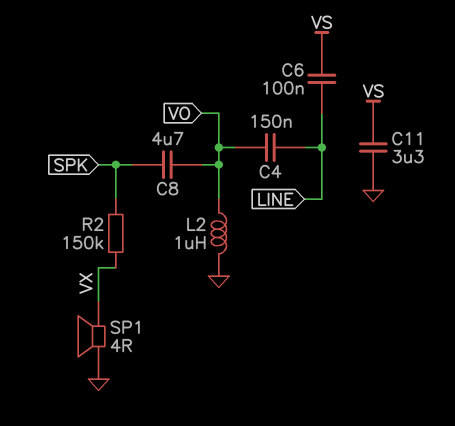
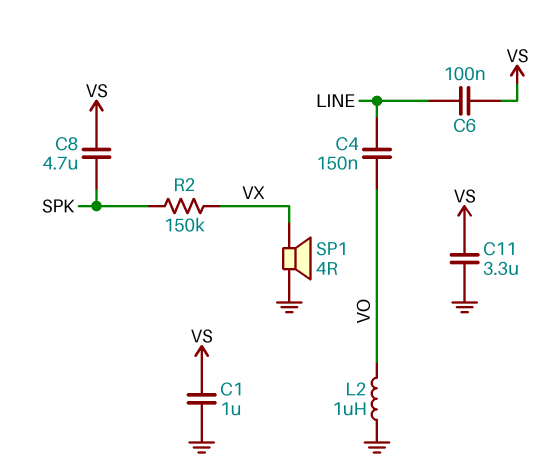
C1: none -> 1uF (GND, VS)
C8: 4.7uF (SPK, VO) -> 4.7uF (SPK, VS)

